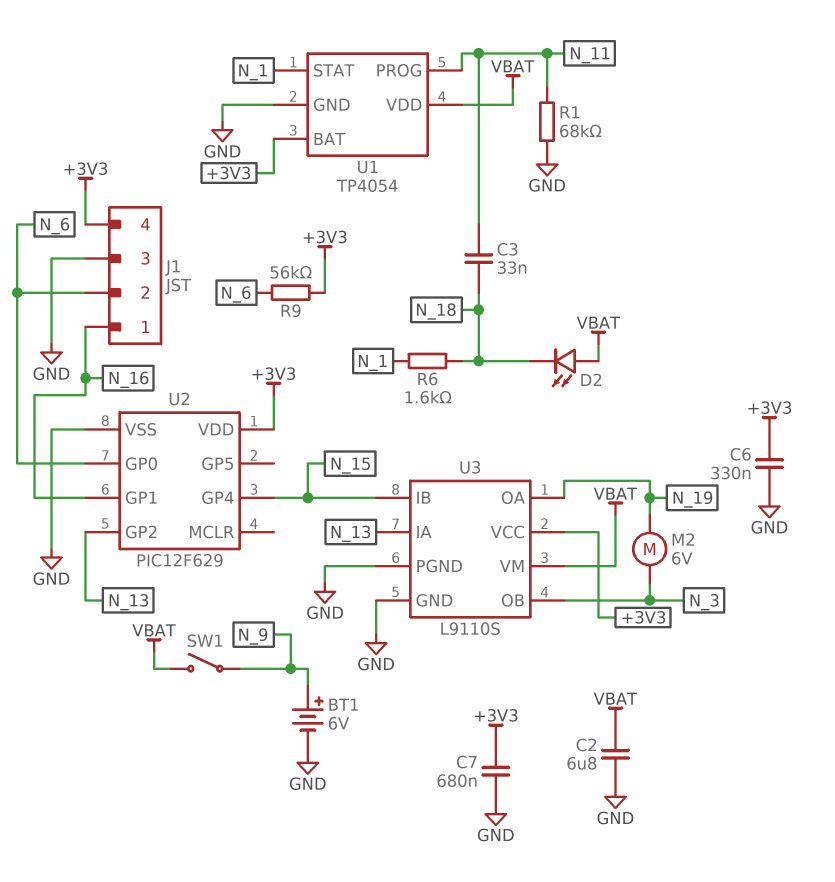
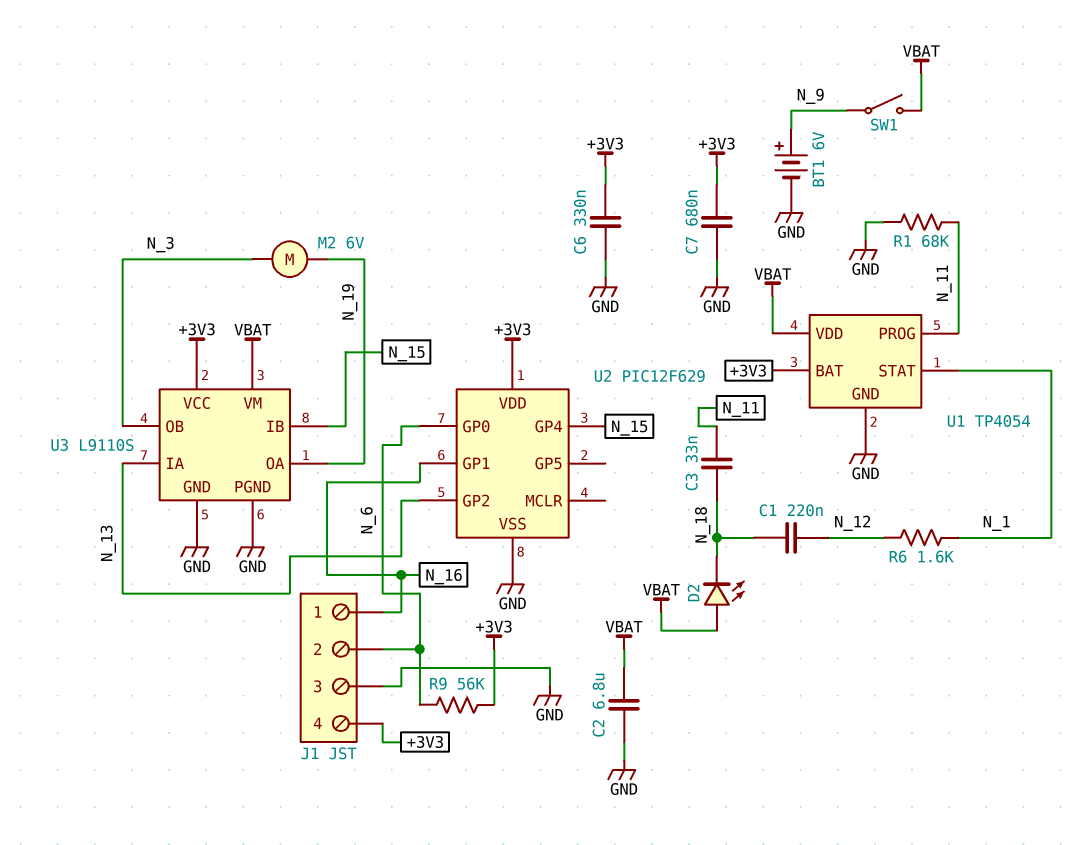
C1: none -> 220nF (N_12, N_18)
R6: 1.6k (N_1, N_18) -> 1.6k (N_1, N_12)

